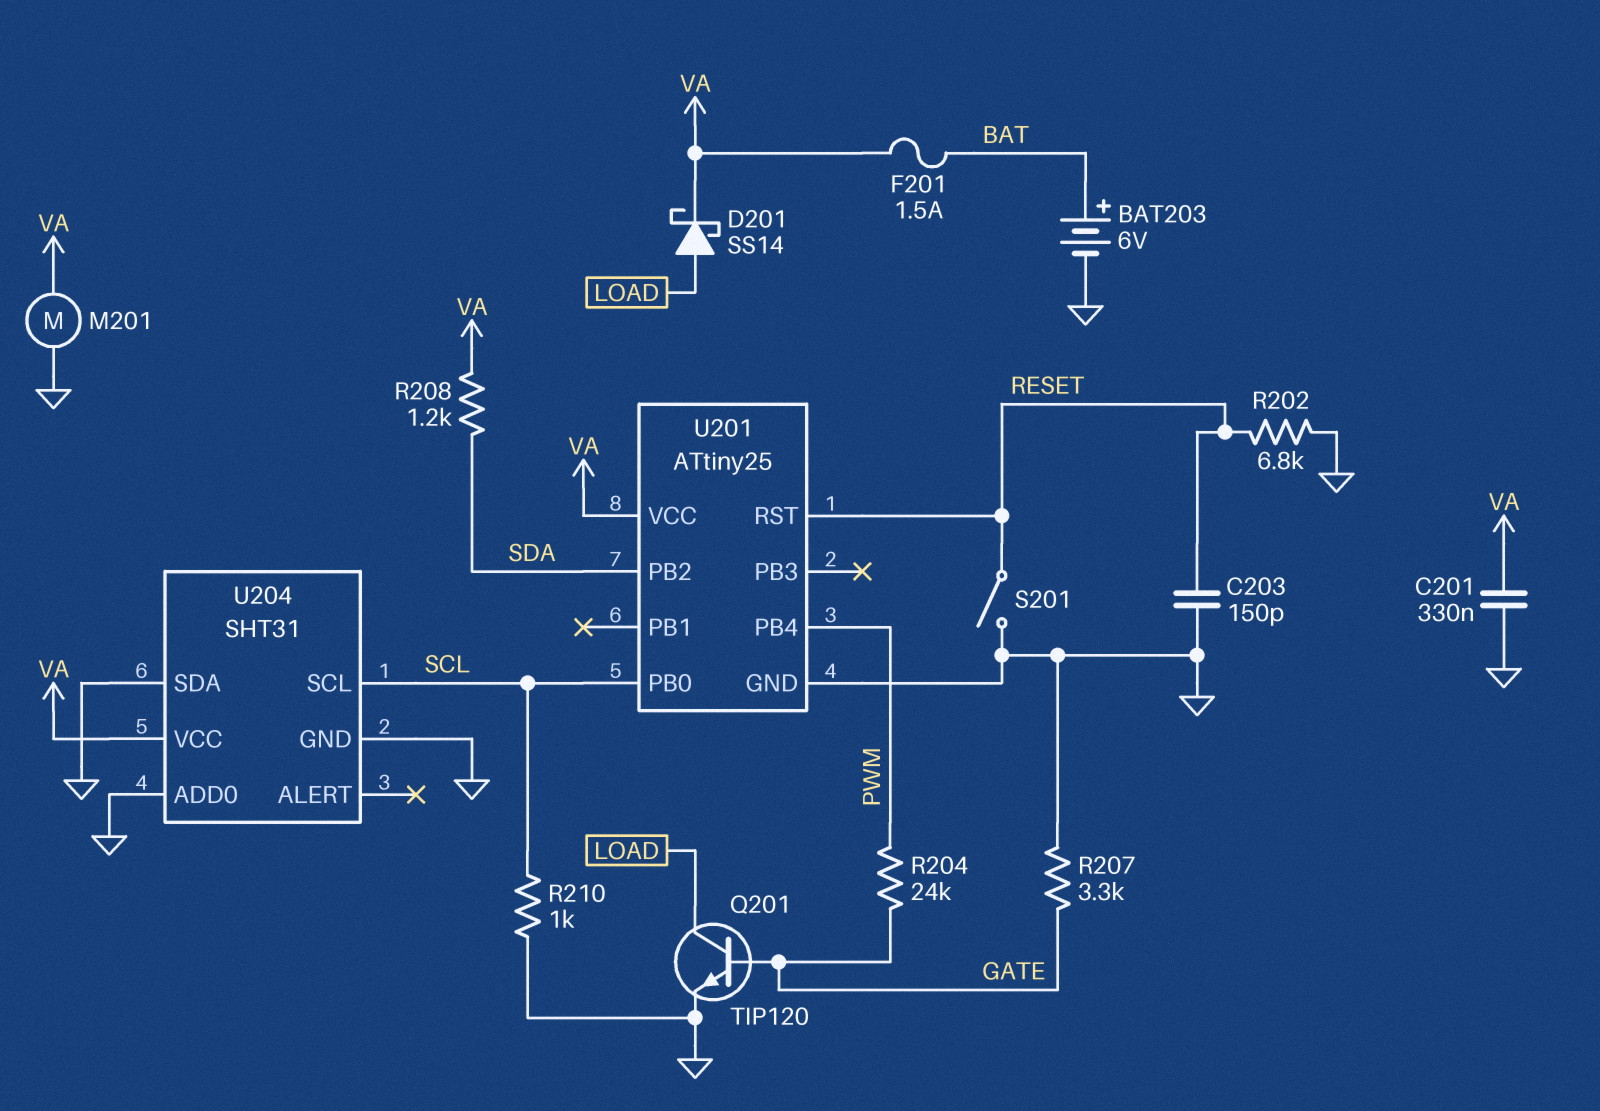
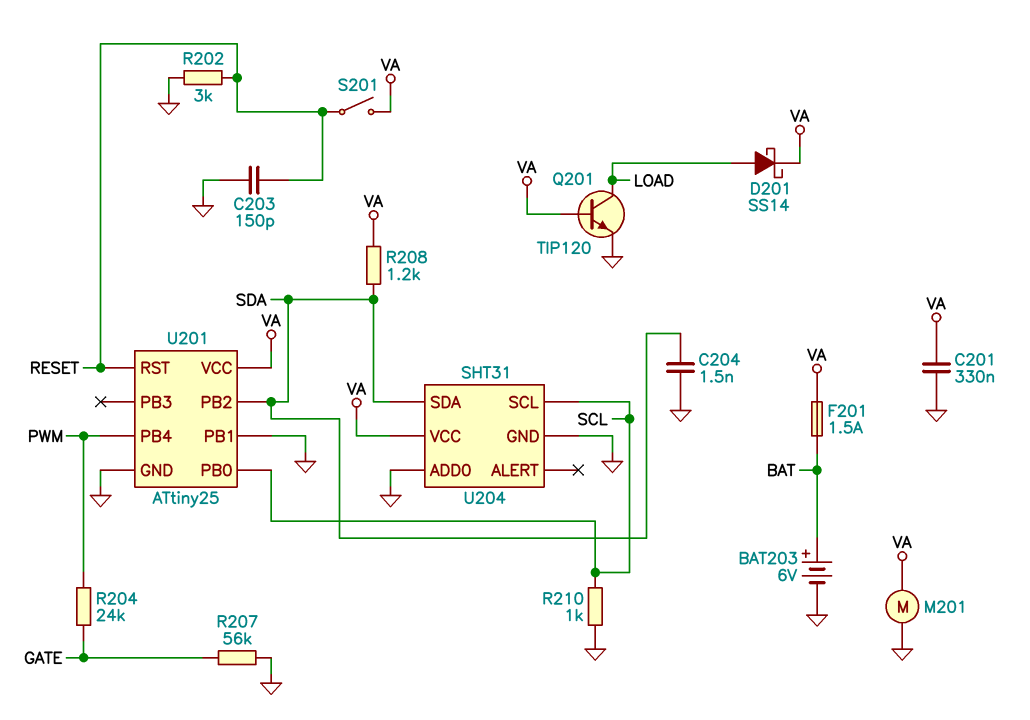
C204: none -> 1.5nF (GND, SDA)
Q201: NPN TIP120 (B GATE, C LOAD, E GND) -> NPN TIP120 (B VA, C LOAD, E GND)
R202: 6.8k (GND, RESET) -> 3k (GND, RESET)
R207: 3.3k (GATE, GND) -> 56k (GATE, GND)
S201: switch (GND, RESET) -> switch (RESET, VA)
U201 pin PB1: none -> GND
U204 pin SDA: GND -> SDA

